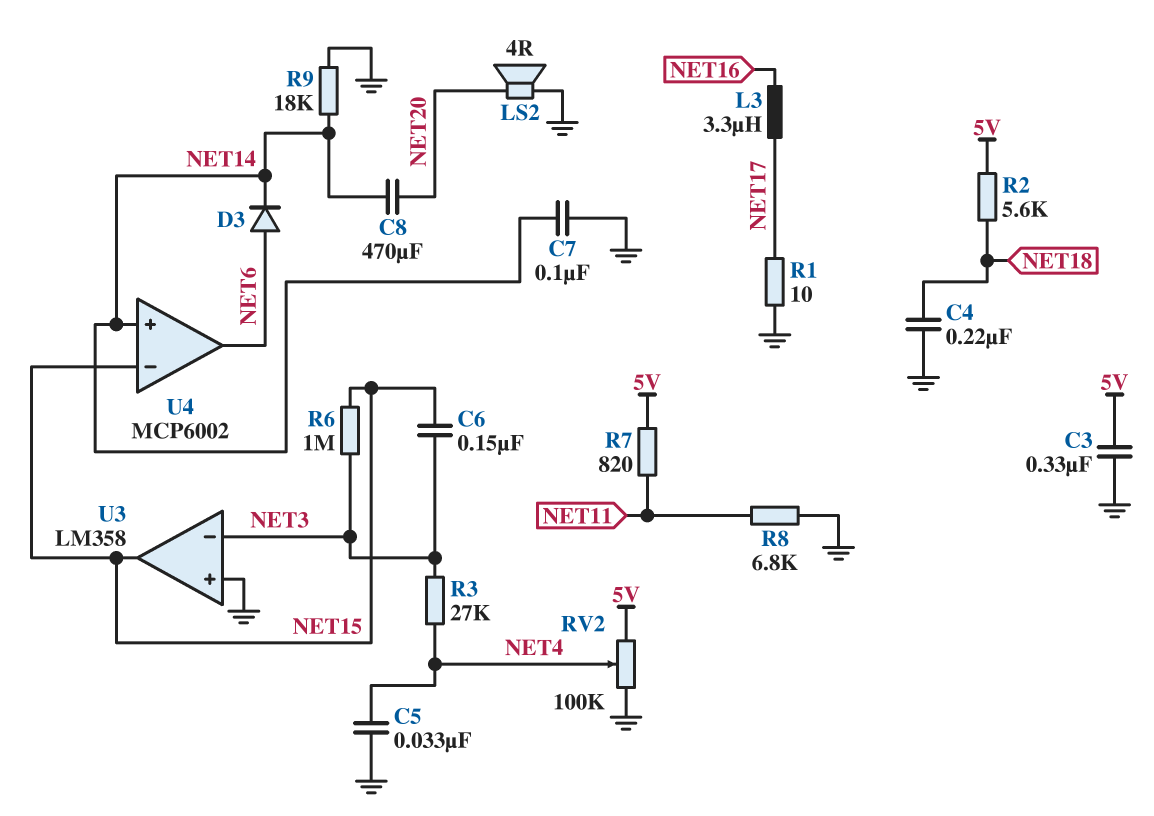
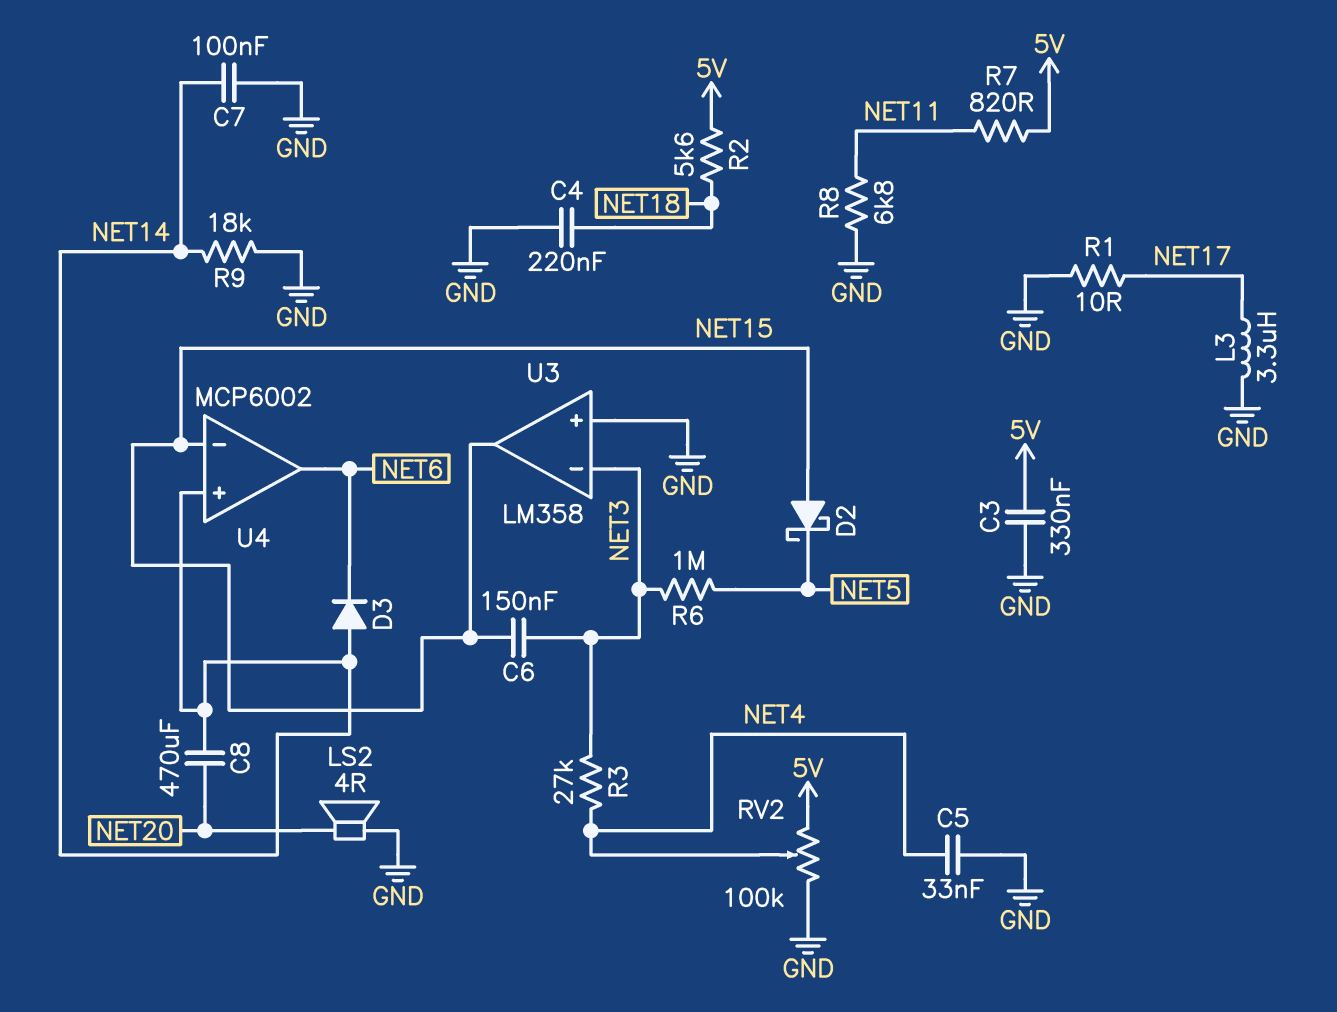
D2: none -> schottky (A NET15, K NET5)
D3: diode (A NET6, K NET14) -> diode (A NET14, K NET6)
L3: 3.3uH (NET16, NET17) -> 3.3uH (GND, NET17)
R6: 1M (NET3, NET15) -> 1M (NET3, NET5)

